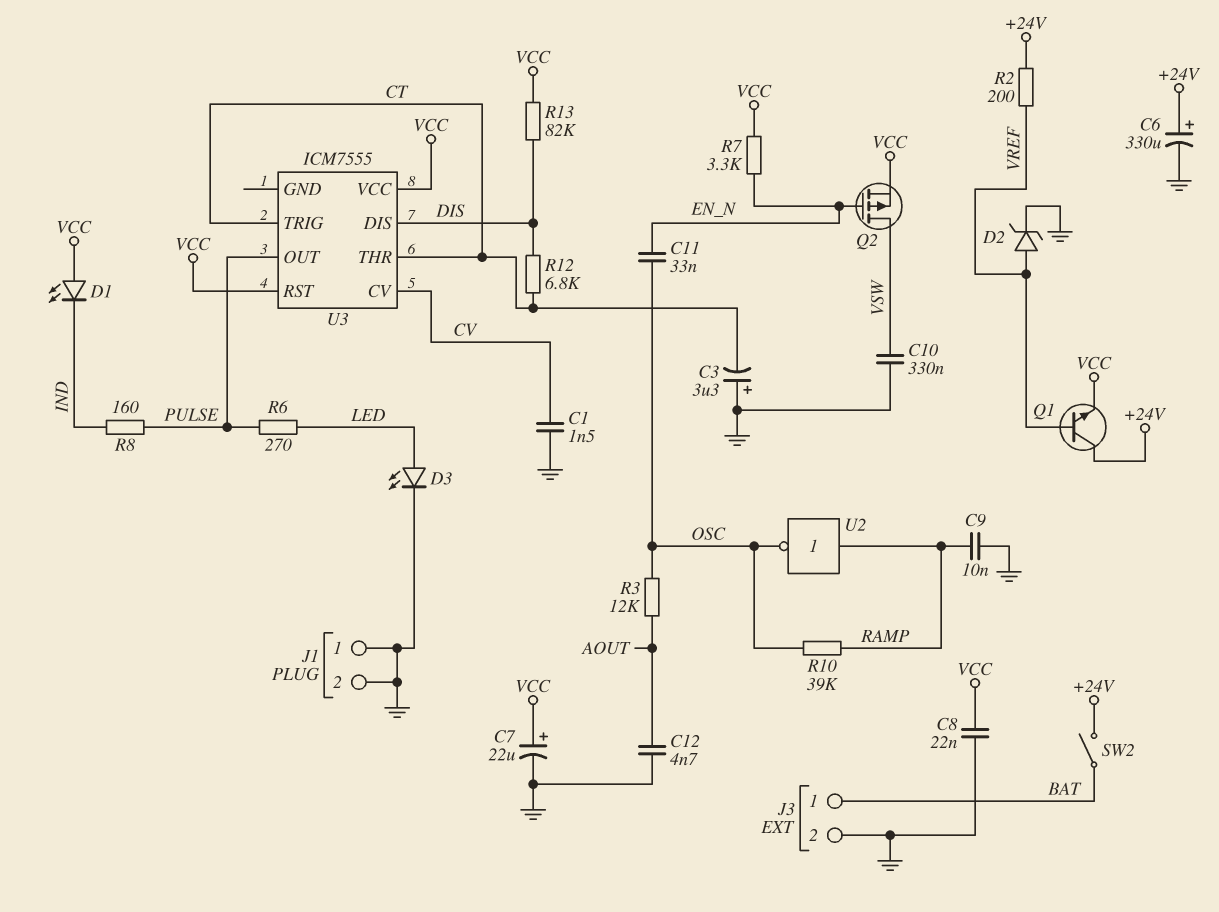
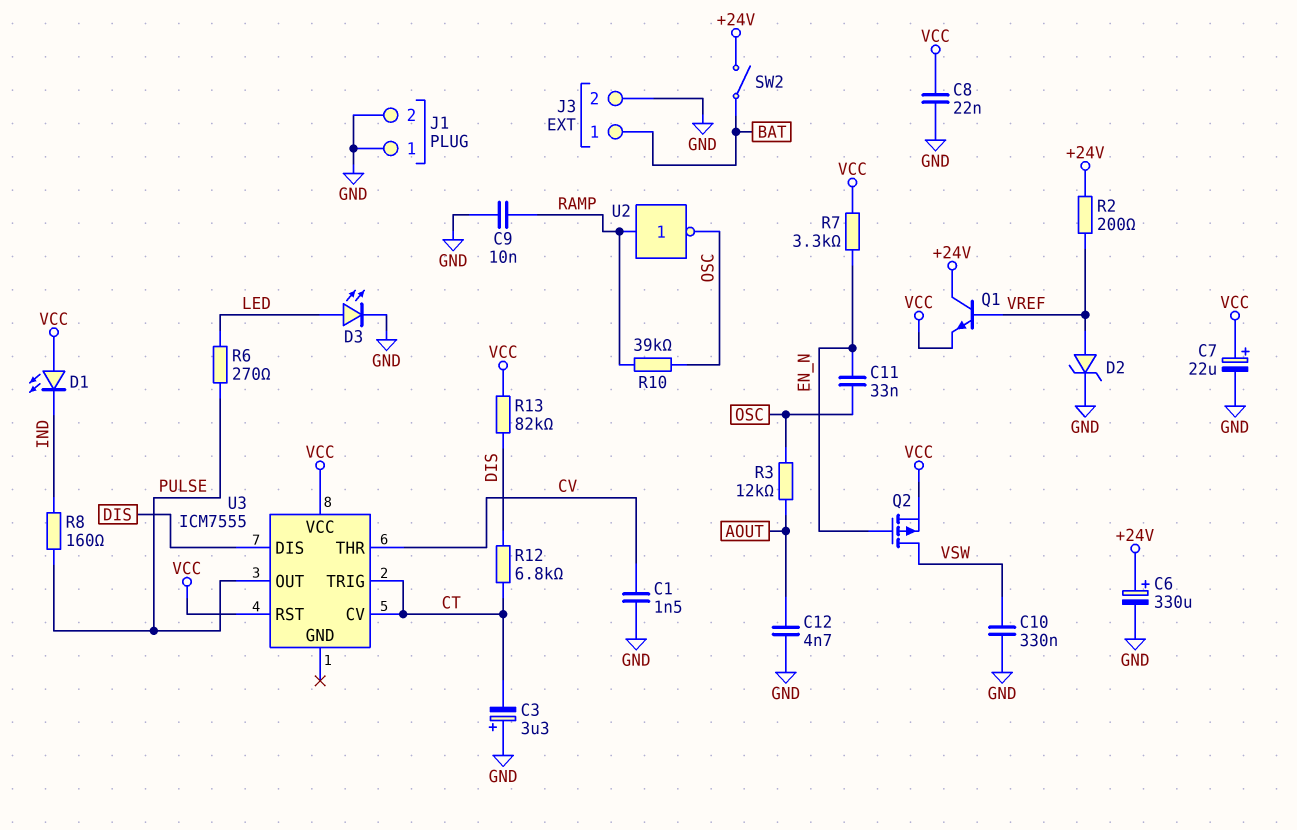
U3 pin CV: CV -> CT
U3 pin THR: CT -> CV

